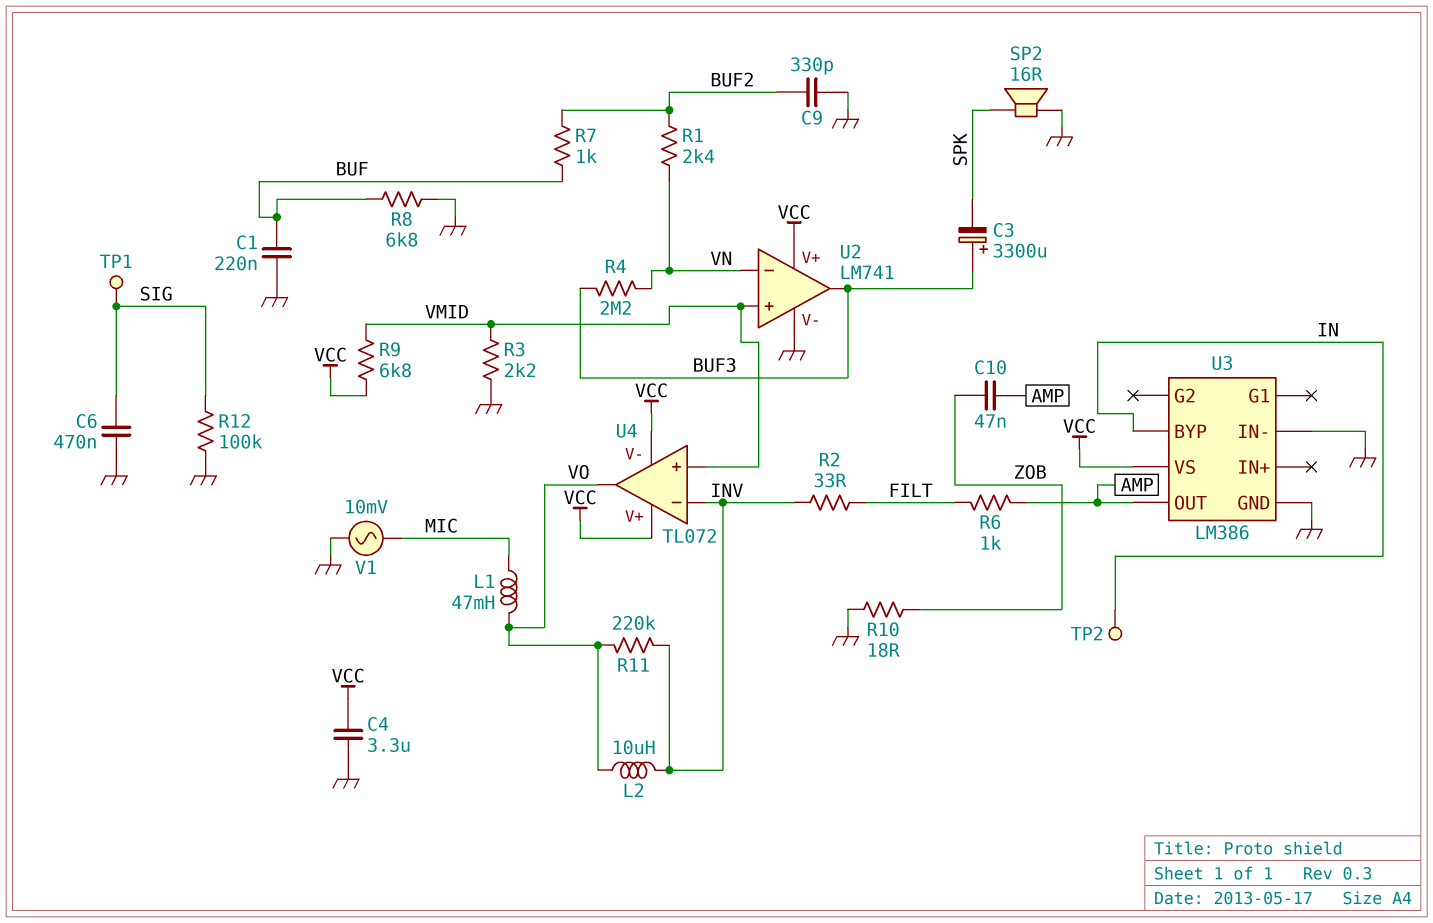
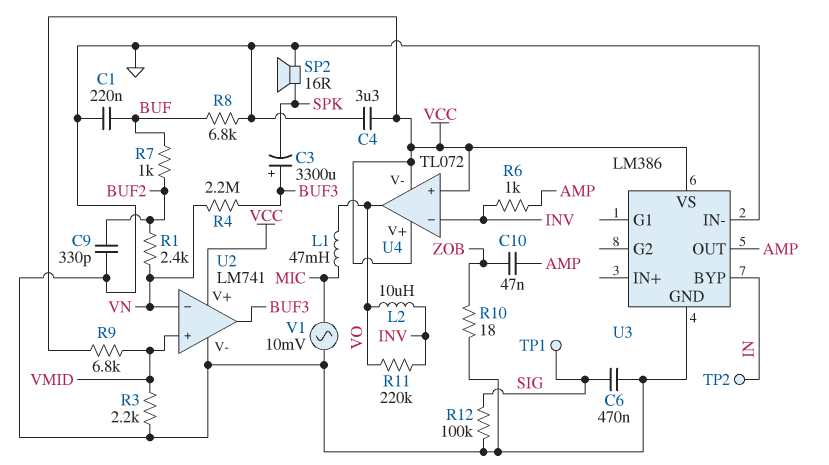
R2: 33 (FILT, INV) -> none
R6: 1k (AMP, FILT) -> 1k (AMP, INV)
U4 pin in+: VMID -> VCC

